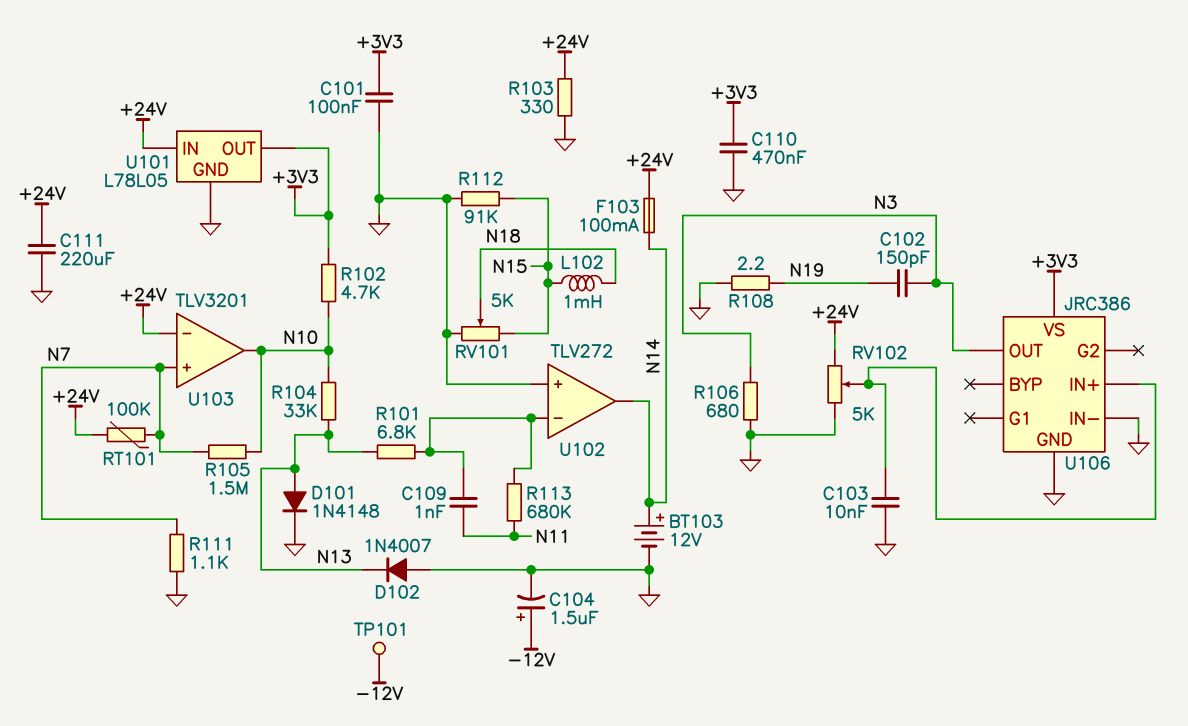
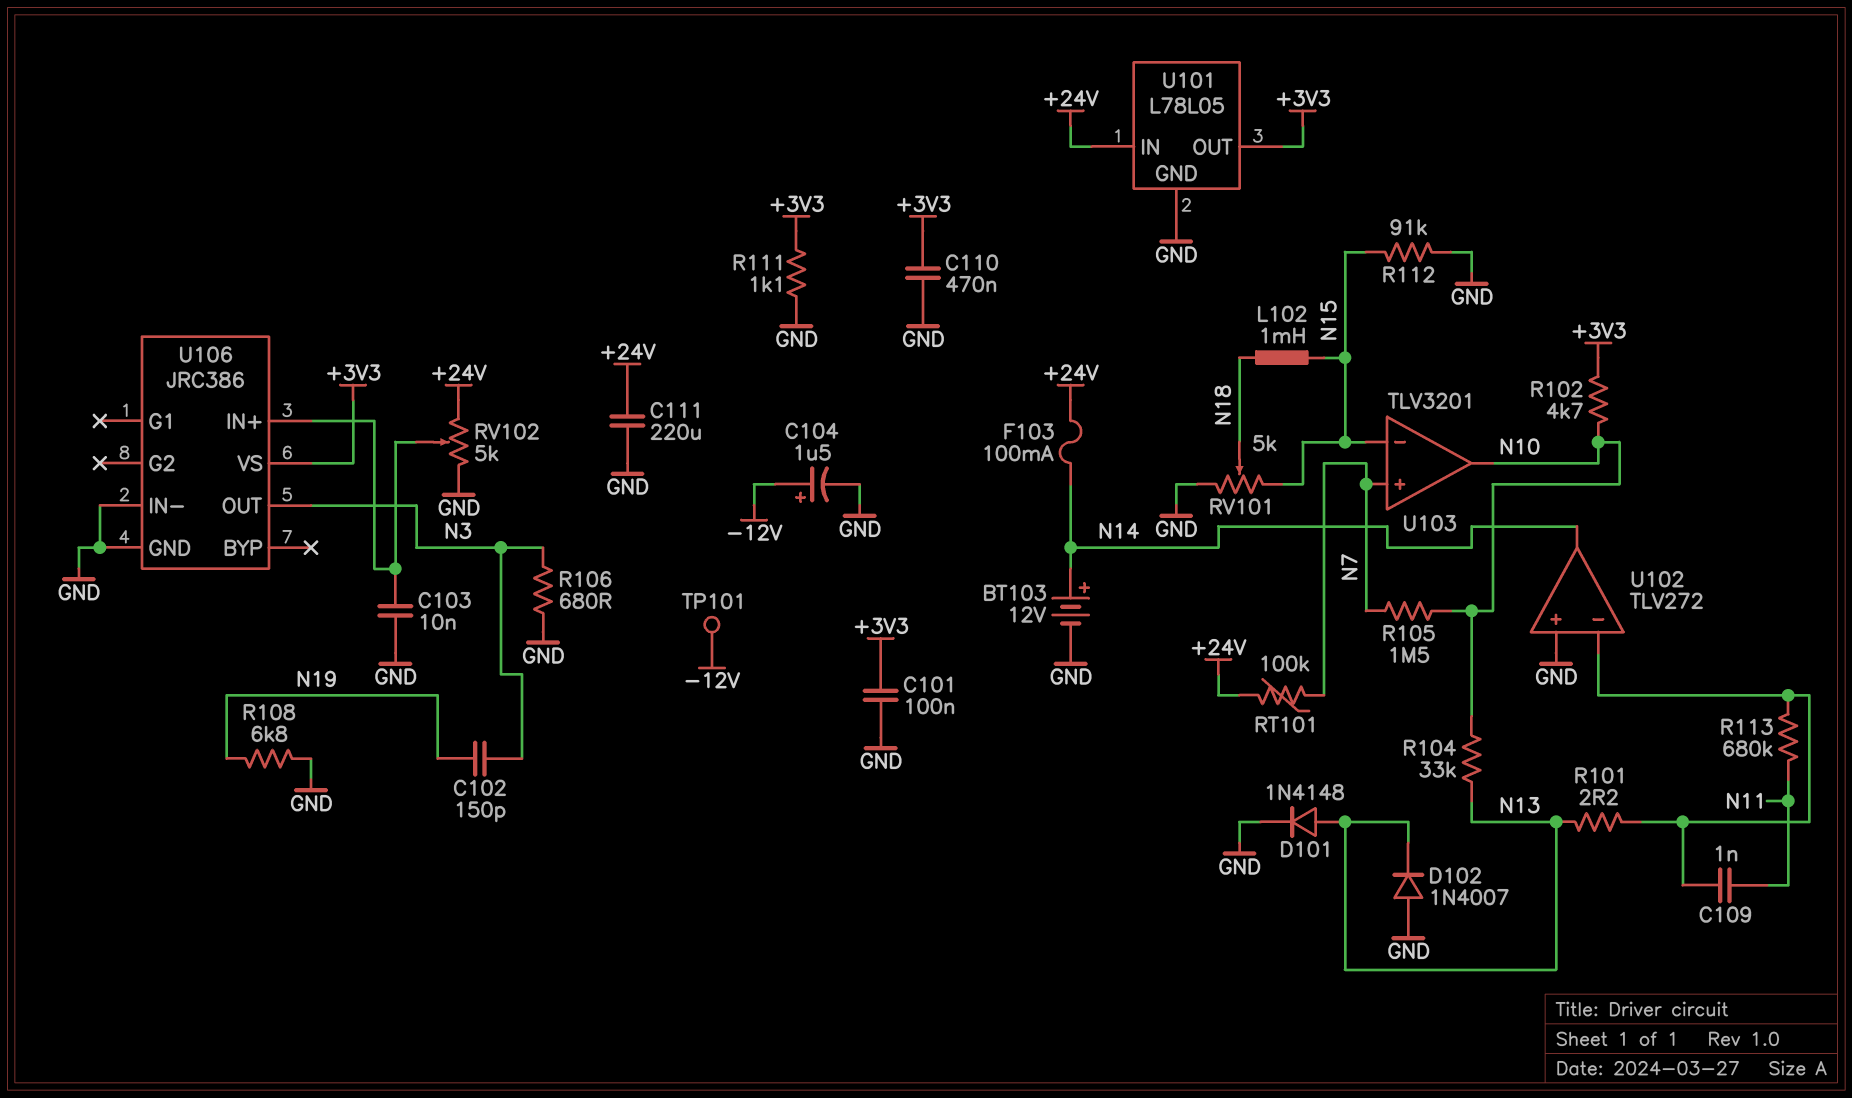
R101: 6.8k (N13, U102/in-) -> 2.2 (N13, U102/in-)
R103: 330 (+24V, GND) -> none
R108: 2.2 (GND, N19) -> 6.8k (GND, N19)
R111: 1.1k (GND, N7) -> 1.1k (+3V3, GND)
U103 pin in-: +24V -> N15

